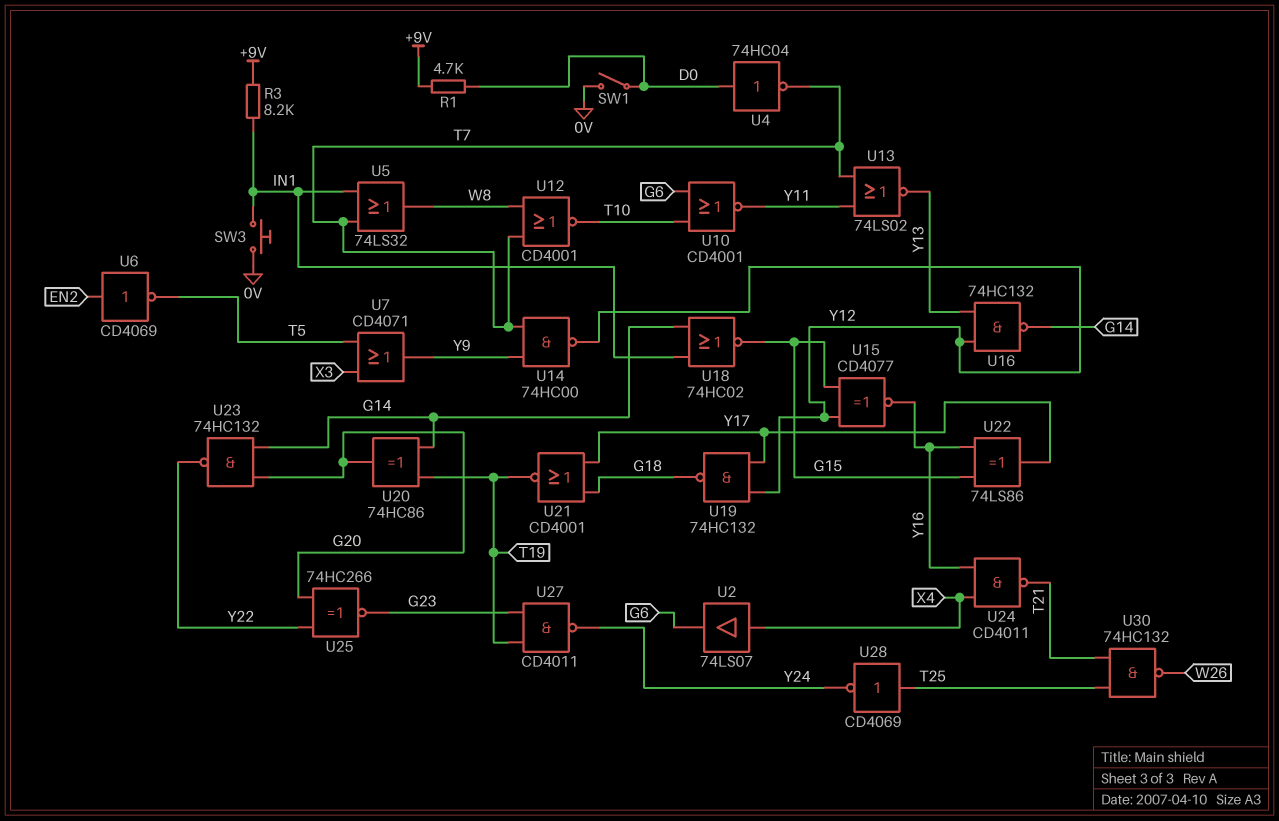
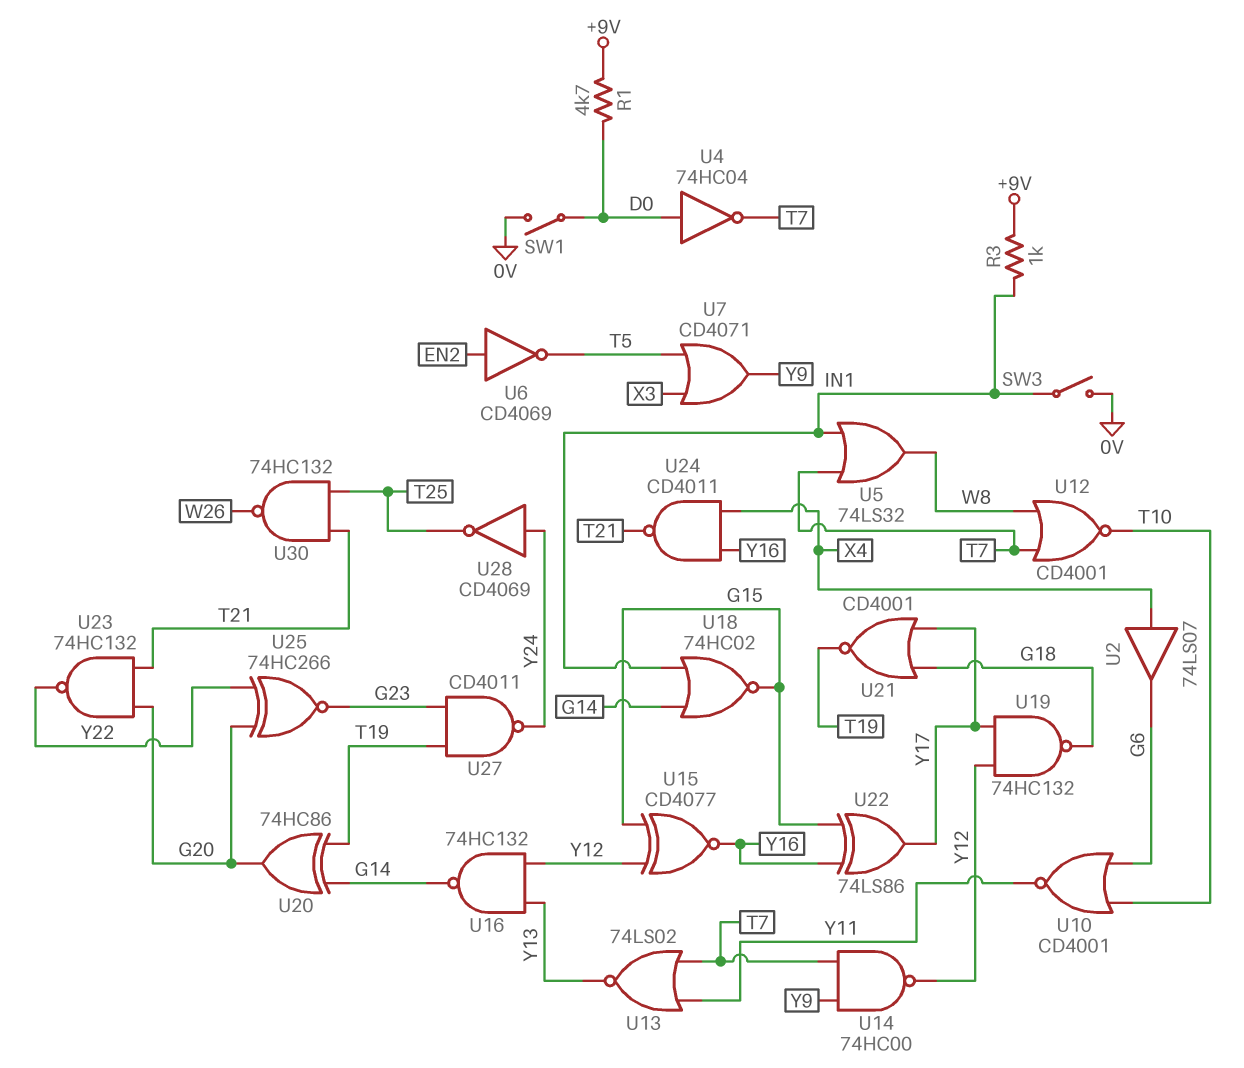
R3: 8.2k (+9V, IN1) -> 1k (+9V, IN1)
SW3: button (0V, IN1) -> switch (0V, IN1)
U23: NAND 74HC132 (in G14, in G20, out Y22) -> NAND 74HC132 (in G20, in T21, out Y22)
U28: NOT CD4069 (in T25, out Y24) -> NOT CD4069 (in Y24, out T25)

